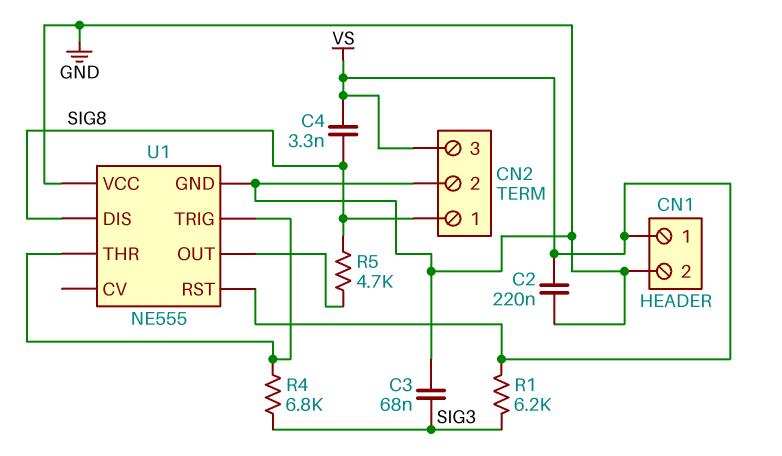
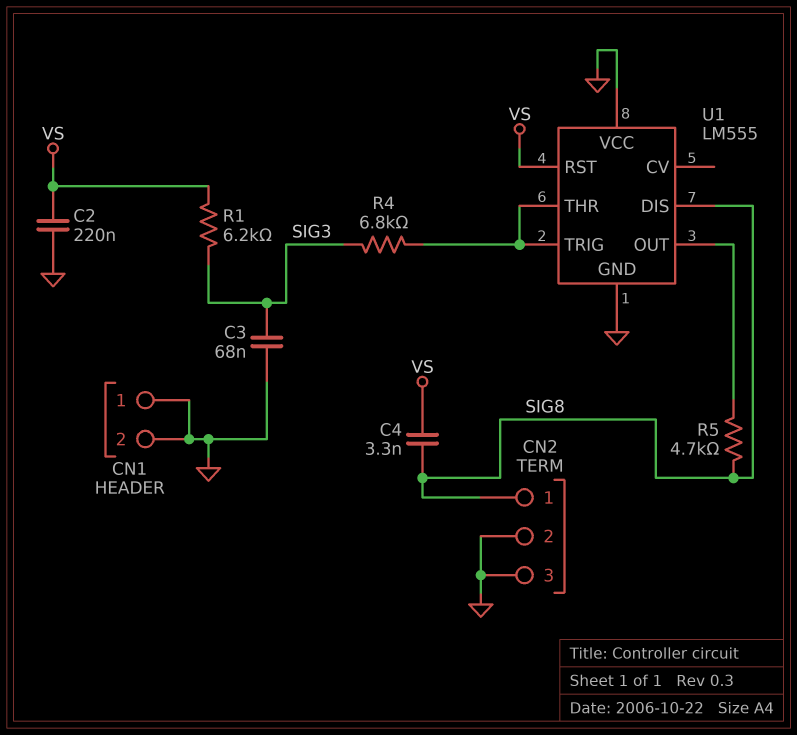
CN1 pin 1: VS -> GND
CN2 pin 3: VS -> GND
U1: NE555 -> LM555

